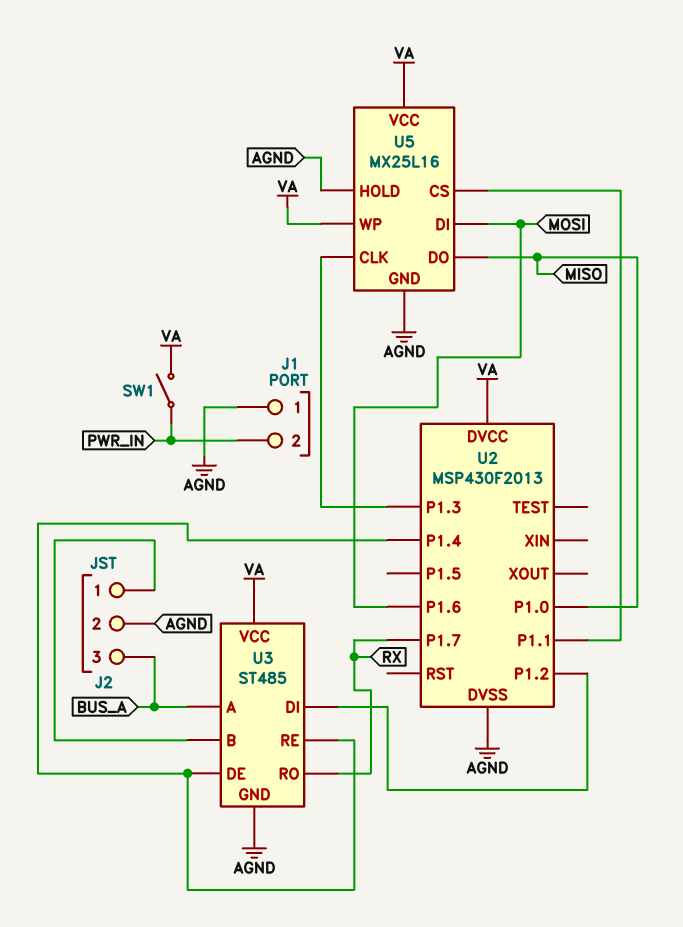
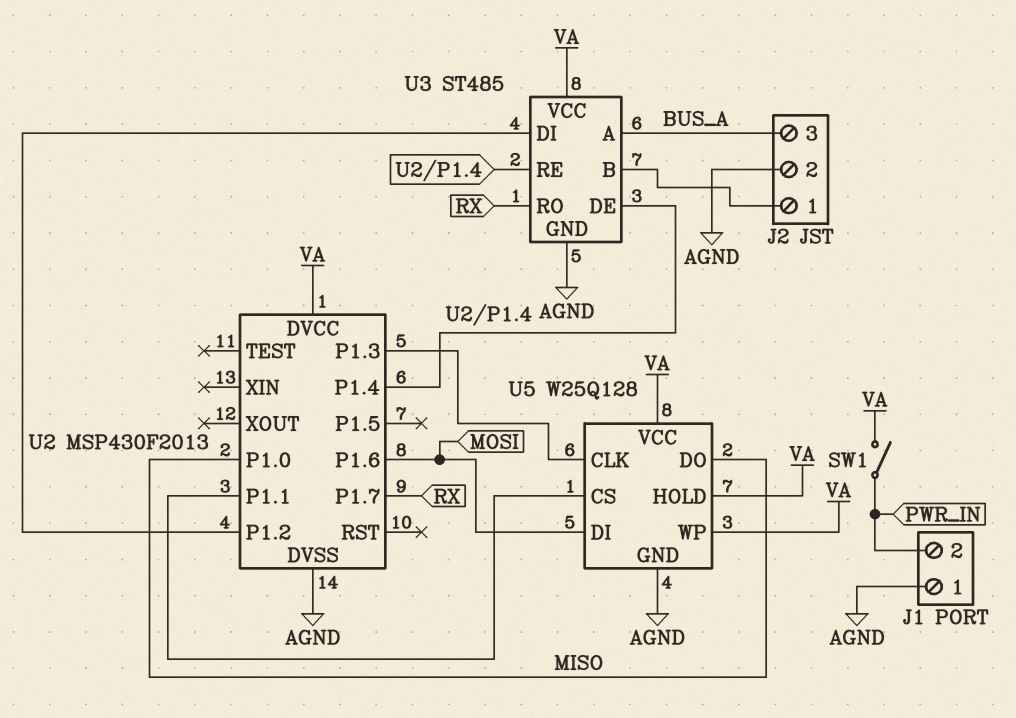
U5: MX25L16 -> W25Q128
U5 pin HOLD: AGND -> VA

